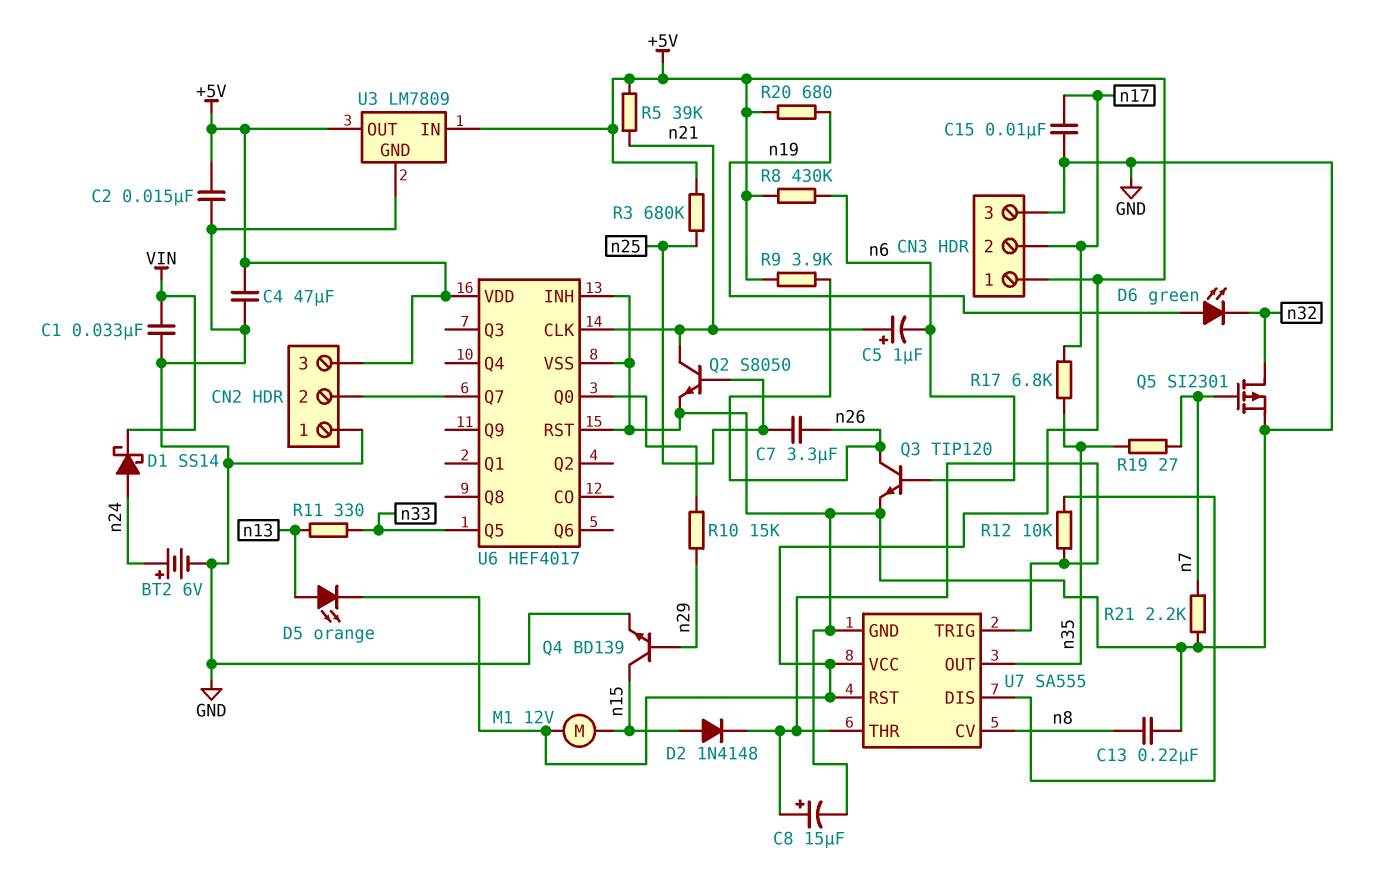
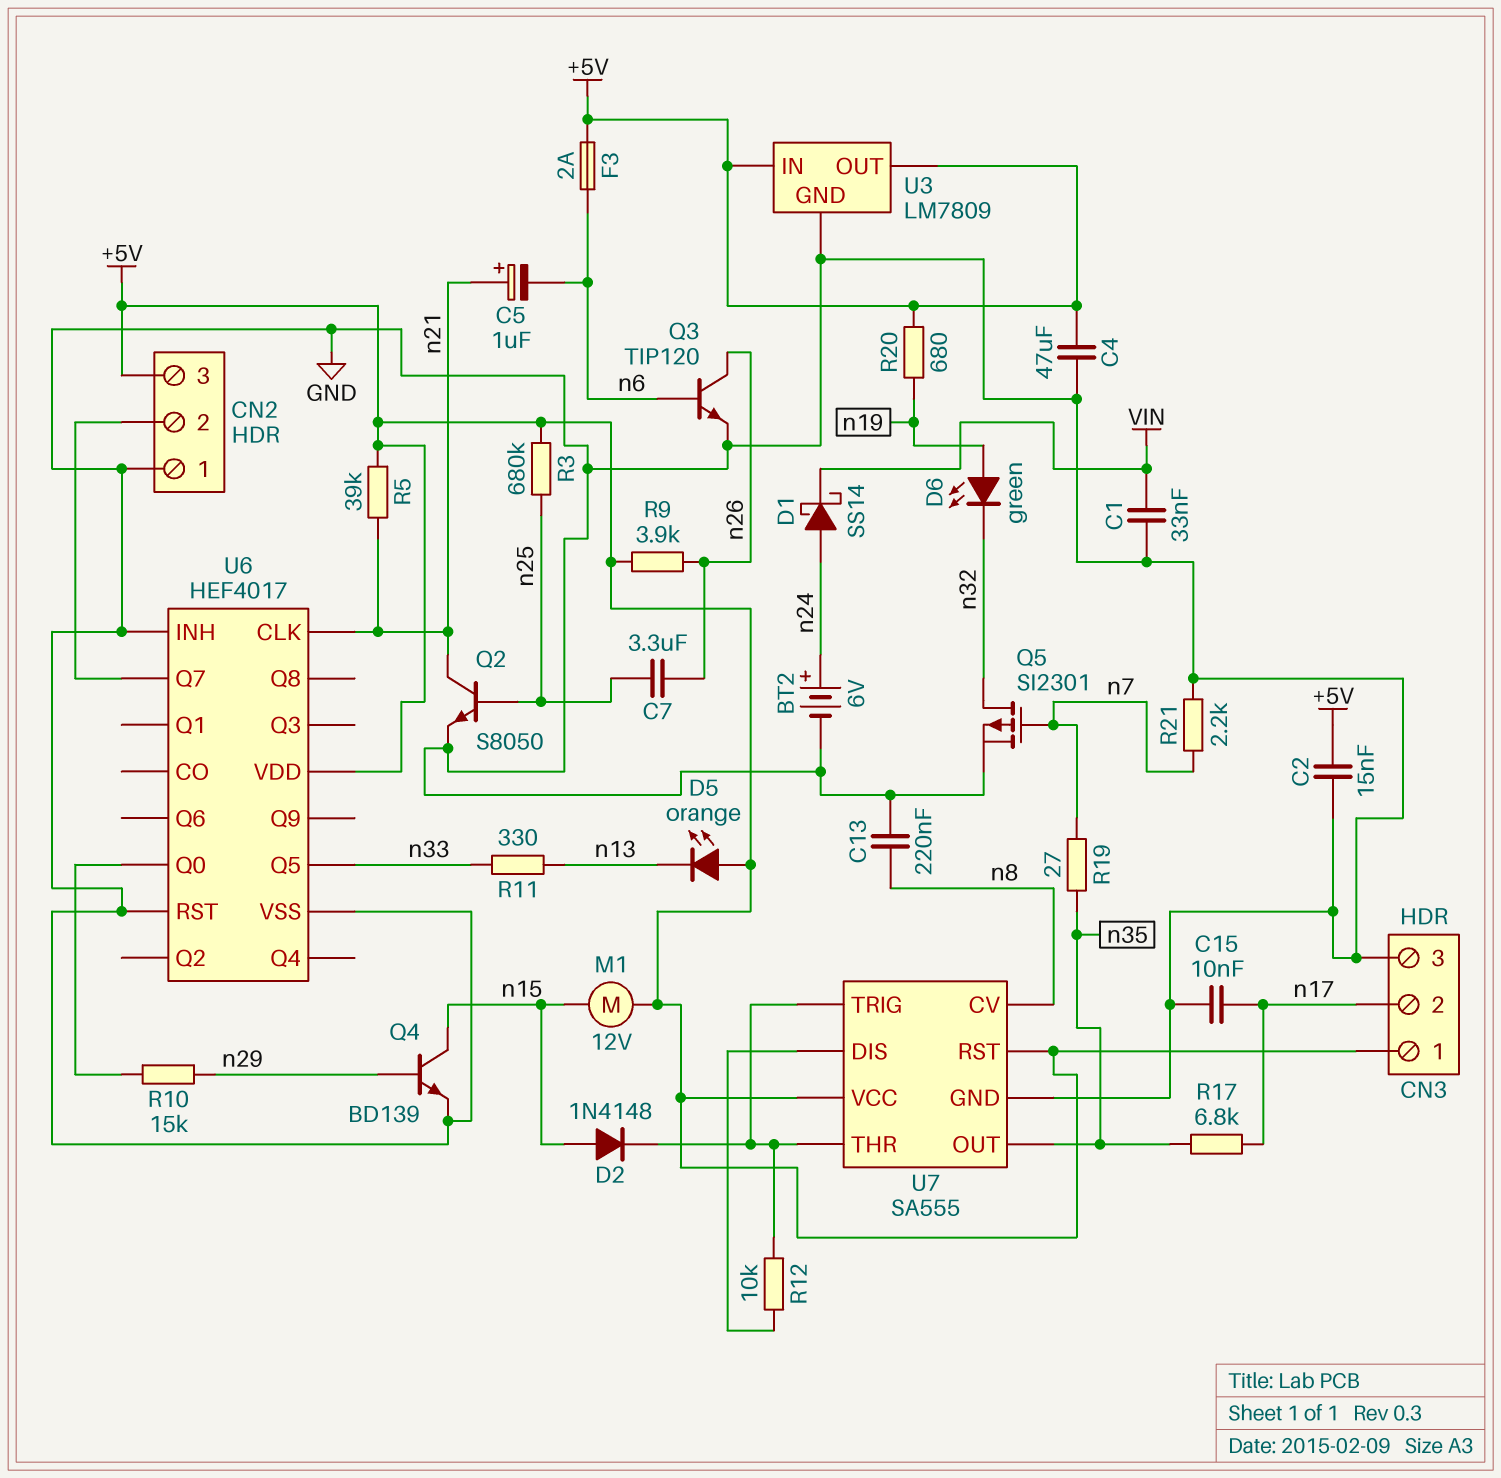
C8: 15uF (plus U7/THR, minus GND) -> none
D5: LED orange (A n13, K +5V) -> LED orange (A +5V, K n13)
F3: none -> 2A (+5V, n6)
R8: 430k (+5V, n6) -> none

